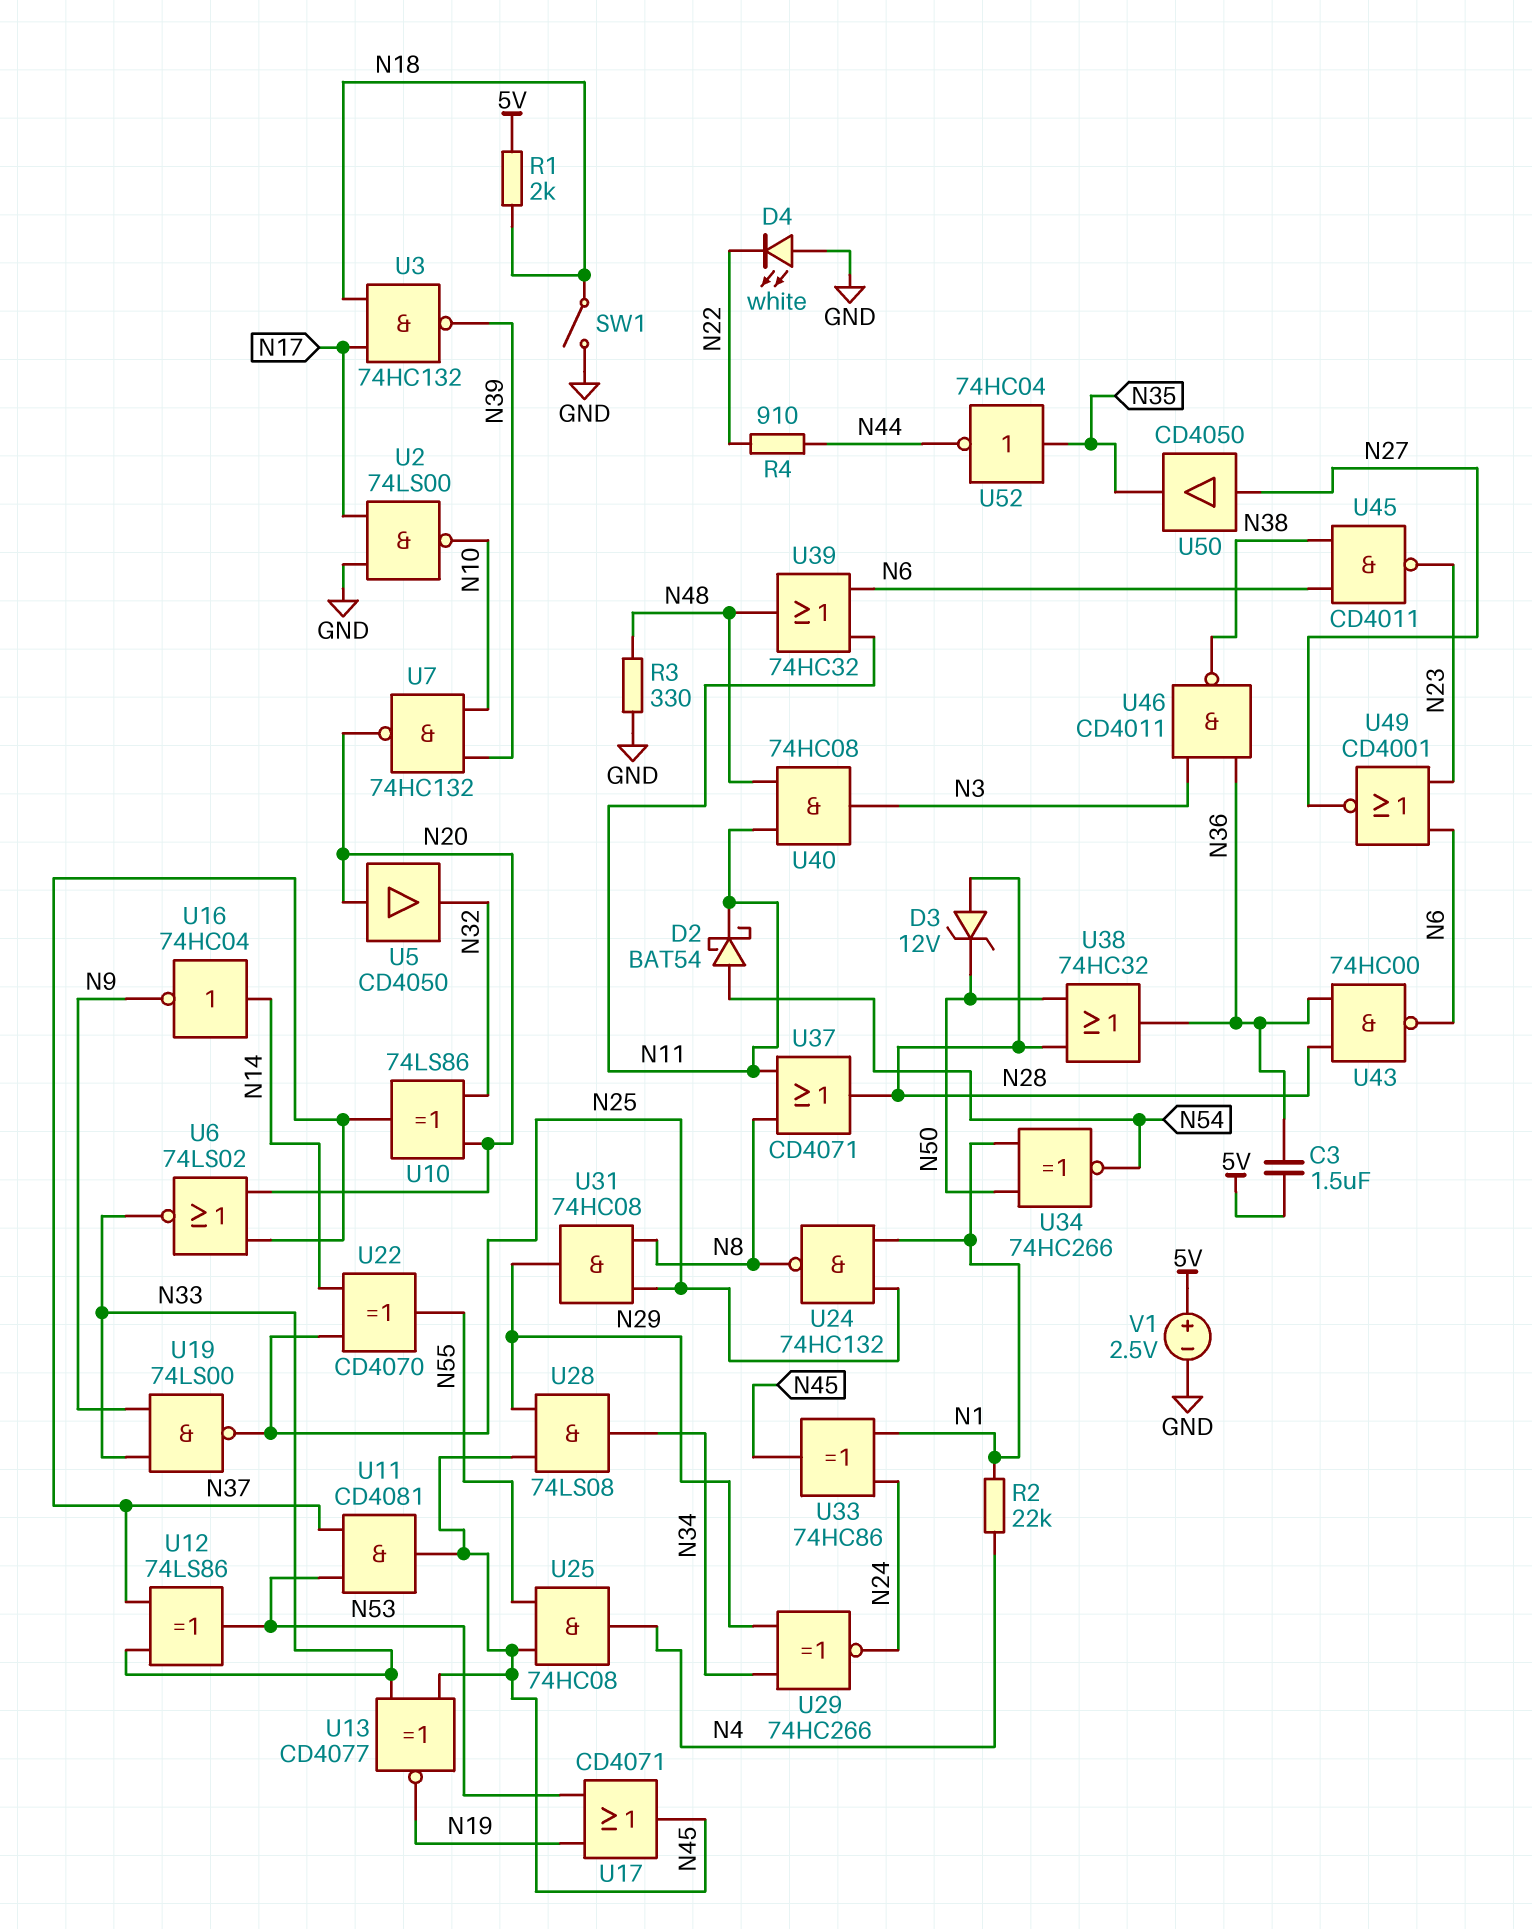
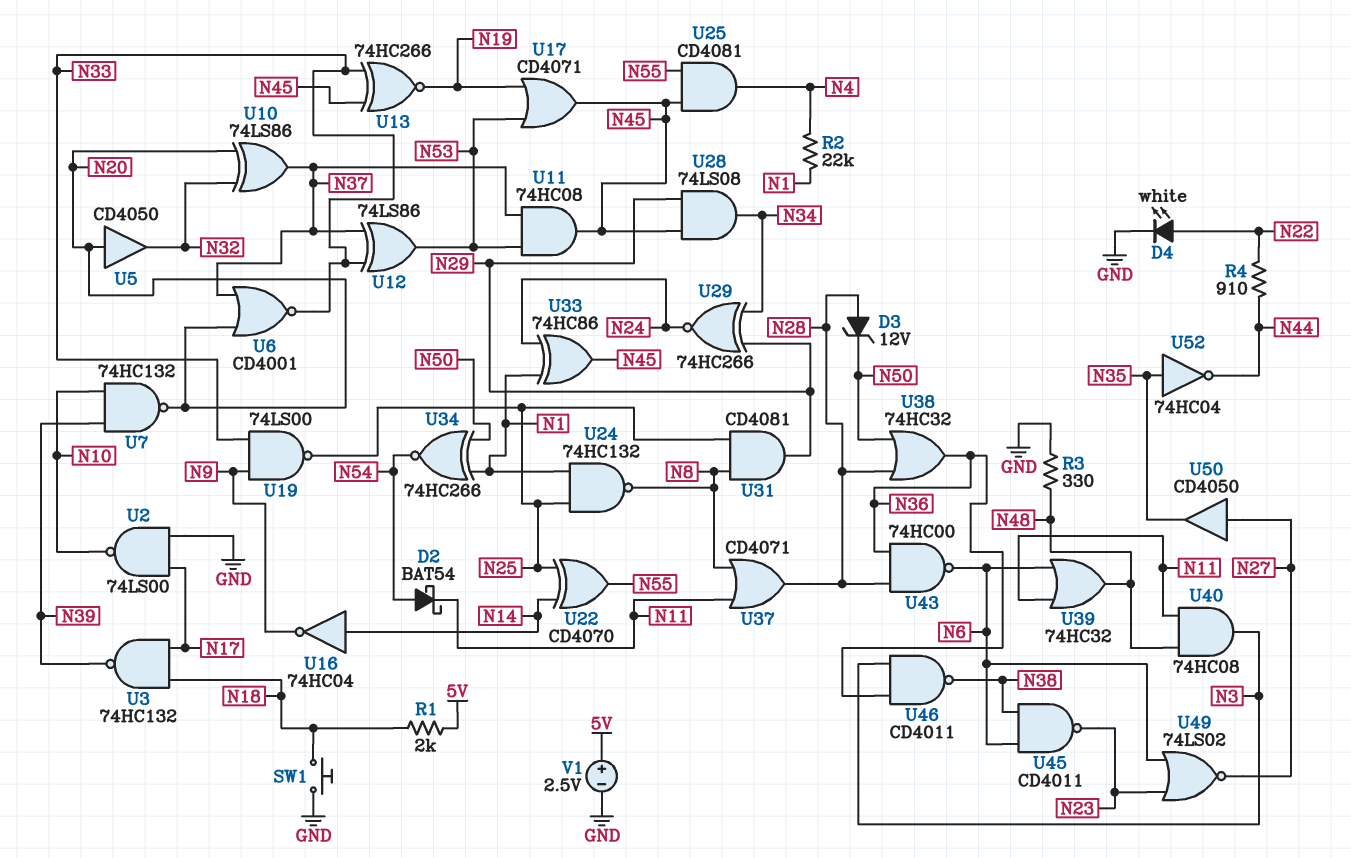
C3: 1.5uF (5V, N36) -> none
D4: LED white (A GND, K N22) -> LED white (A N22, K GND)
SW1: switch (GND, N18) -> button (GND, N18)
U6: NOR 74LS02 (in N20, in N37, out N33) -> NOR CD4001 (in N20, in N37, out N33)
U11: AND CD4081 (in N37, in N53, out N45) -> AND 74HC08 (in N37, in N53, out N45)
U13: XNOR CD4077 (in N33, in N45, out N19) -> XNOR 74HC266 (in N33, in N45, out N19)
U25: AND 74HC08 (in N45, in N55, out N4) -> AND CD4081 (in N45, in N55, out N4)
U31: AND 74HC08 (in N8, in N25, out N29) -> AND CD4081 (in N8, in N25, out N29)
U49: NOR CD4001 (in N6, in N23, out N27) -> NOR 74LS02 (in N6, in N23, out N27)

